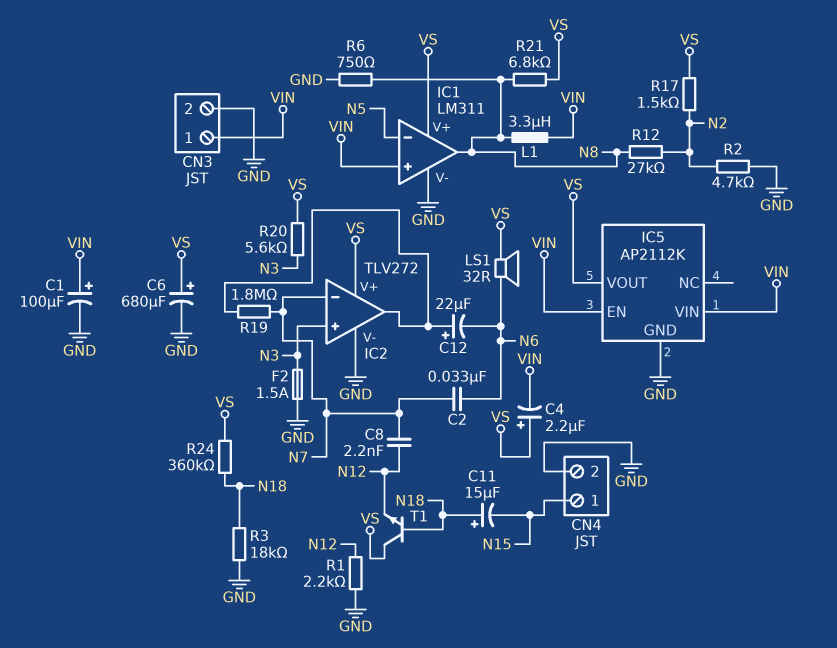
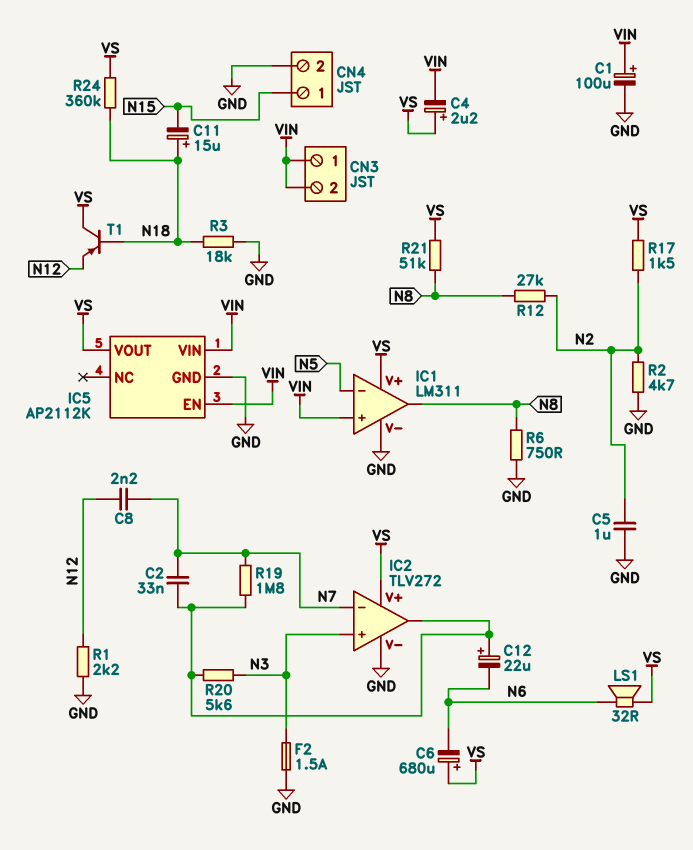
C2: 33nF (N6, N7) -> 33nF (IC2/out, N7)
C5: none -> 1uF (GND, N2)
C6: 680uF (plus VS, minus GND) -> 680uF (plus VS, minus N6)
CN3 pin 2: GND -> VIN
L1: 3.3uH (N8, VIN) -> none
R20: 5.6k (N3, VS) -> 5.6k (IC2/out, N3)
R21: 6.8k (N8, VS) -> 51k (N8, VS)
T1: NPN (B N18, C VS, E N12) -> PNP (B N18, C VS, E N12)

